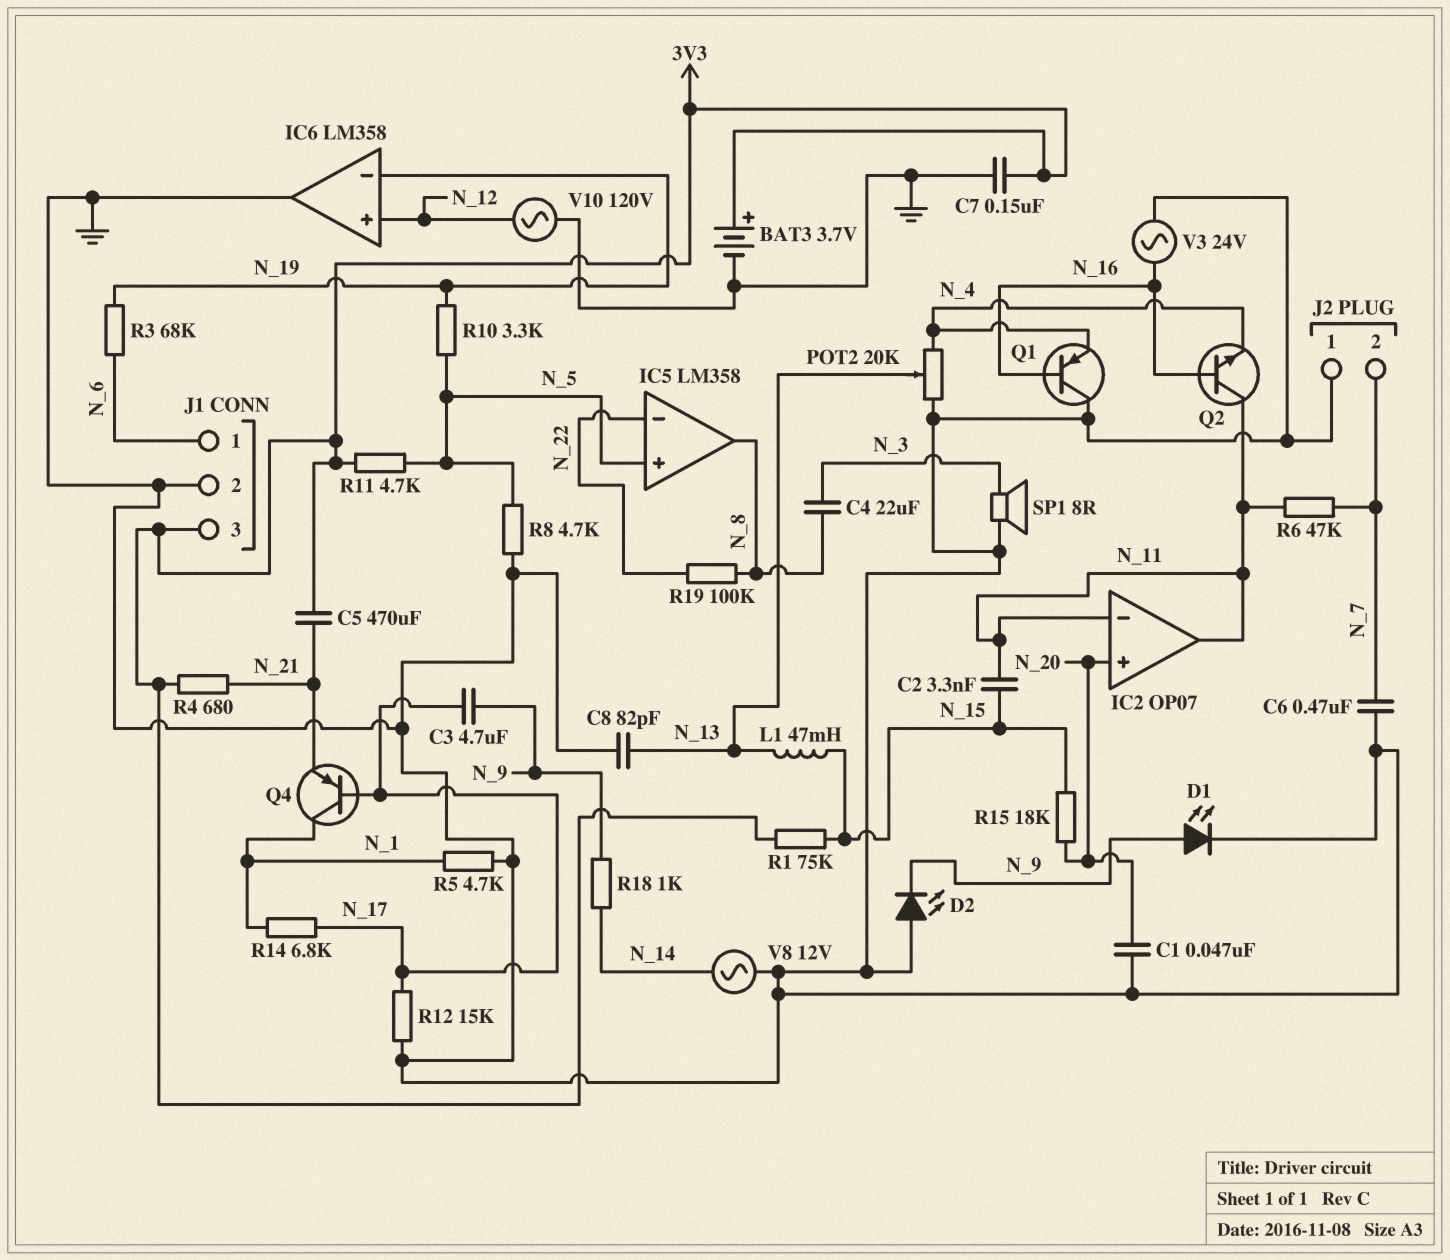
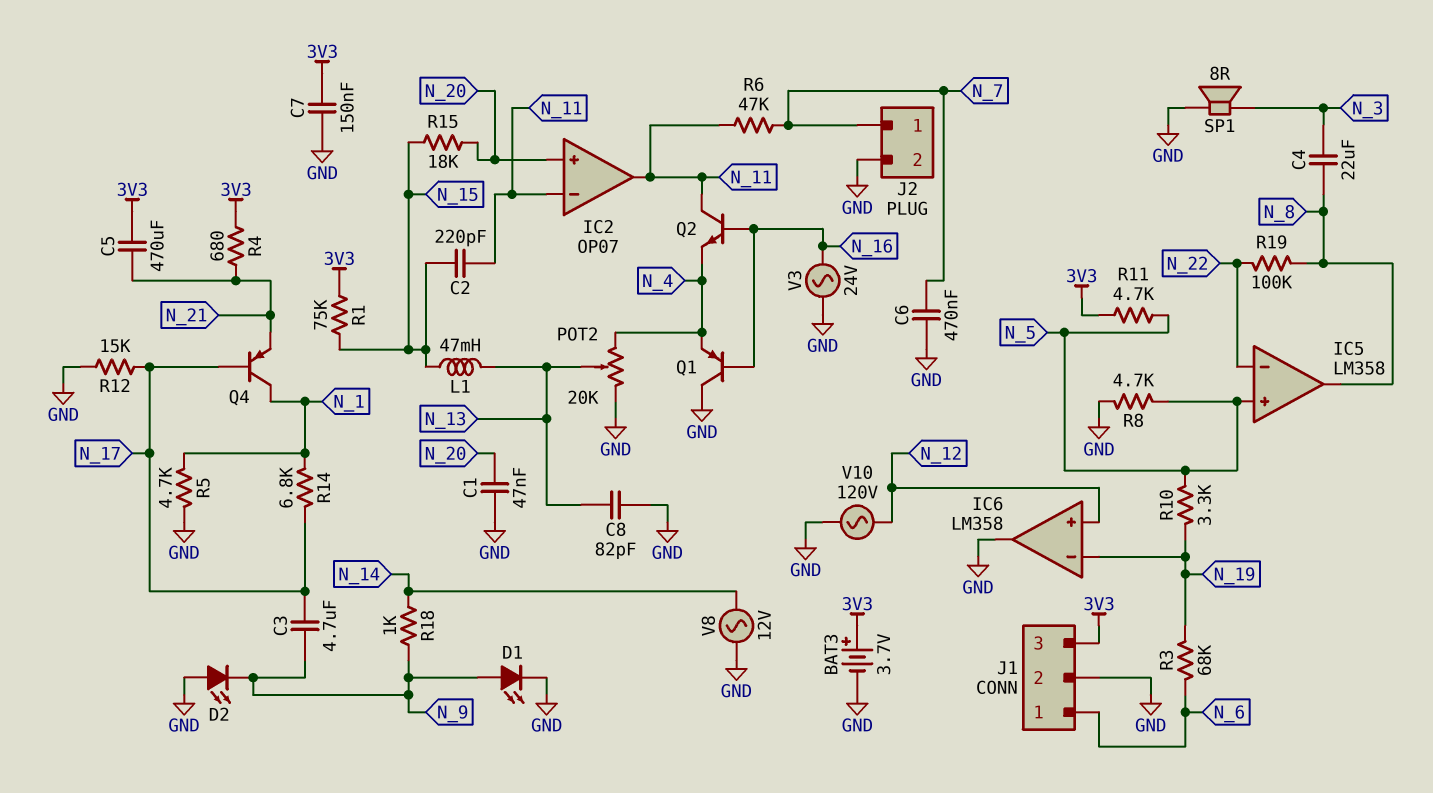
C2: 3.3nF (N_11, N_15) -> 220pF (N_11, N_15)
J2 pin 1: GND -> N_7
J2 pin 2: N_7 -> GND

